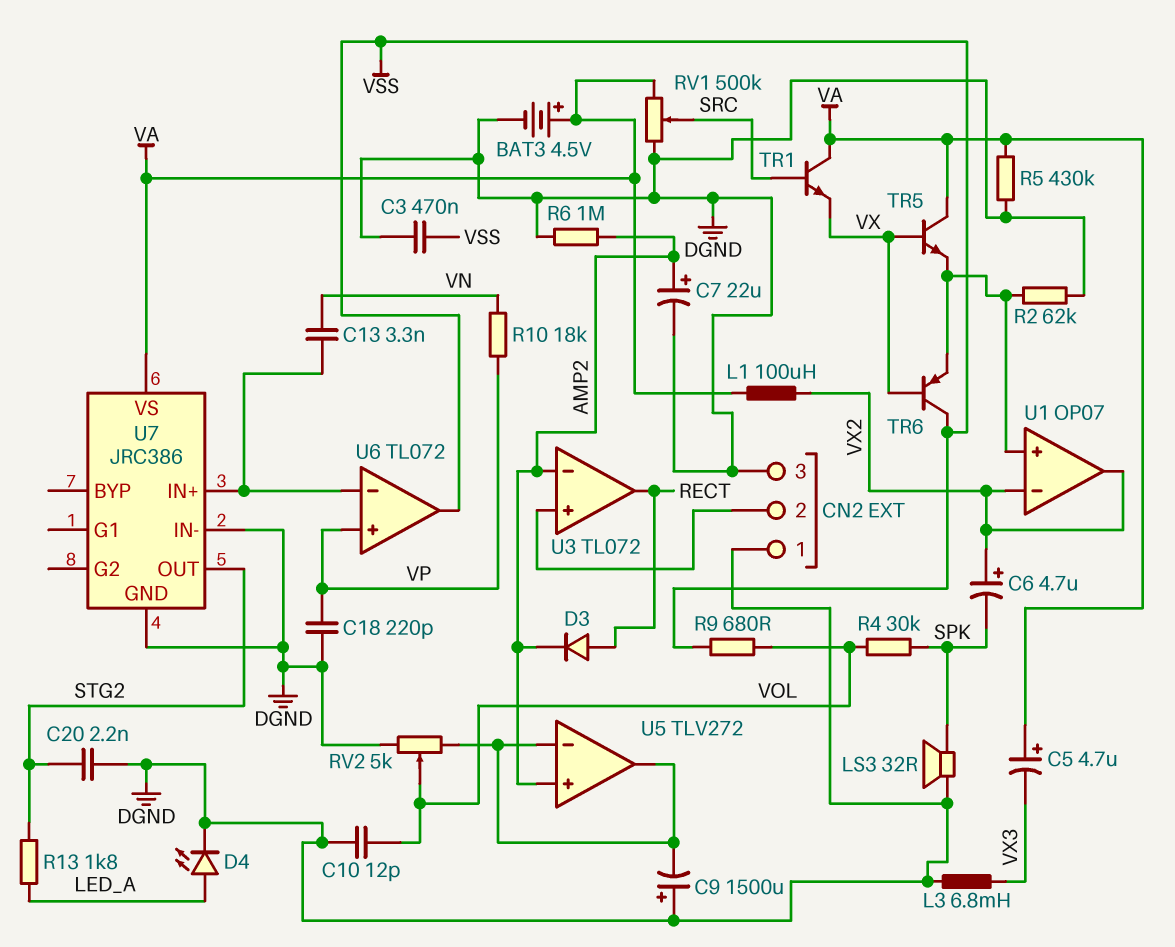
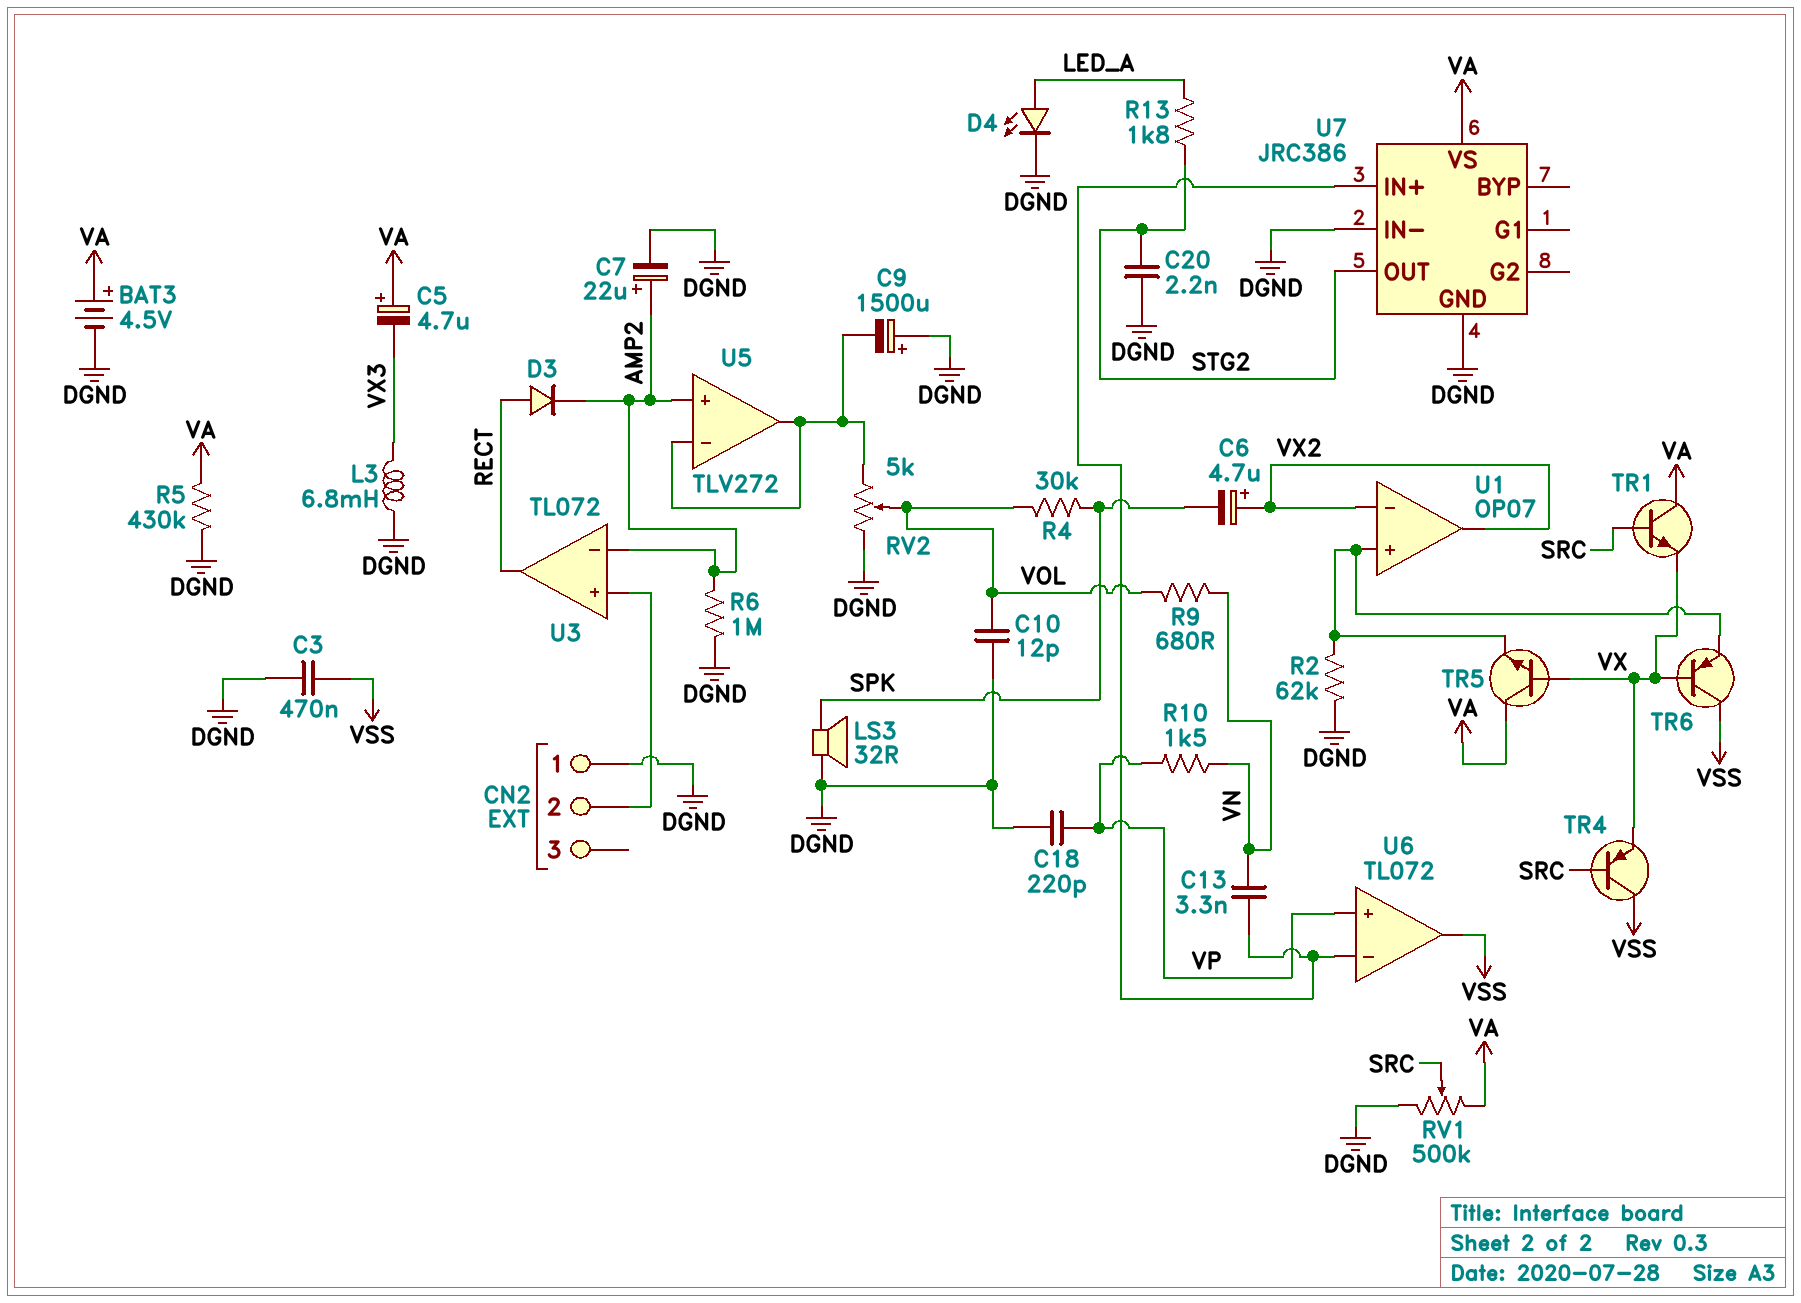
CN2 pin 3: DGND -> none
L1: 100uH (VA, VX2) -> none
R9: 680 (VOL, VSS) -> 680 (VN, VOL)
R10: 18k (VN, VP) -> 1.5k (VN, VP)
TR4: none -> PNP (B SRC, C VSS, E VX)

